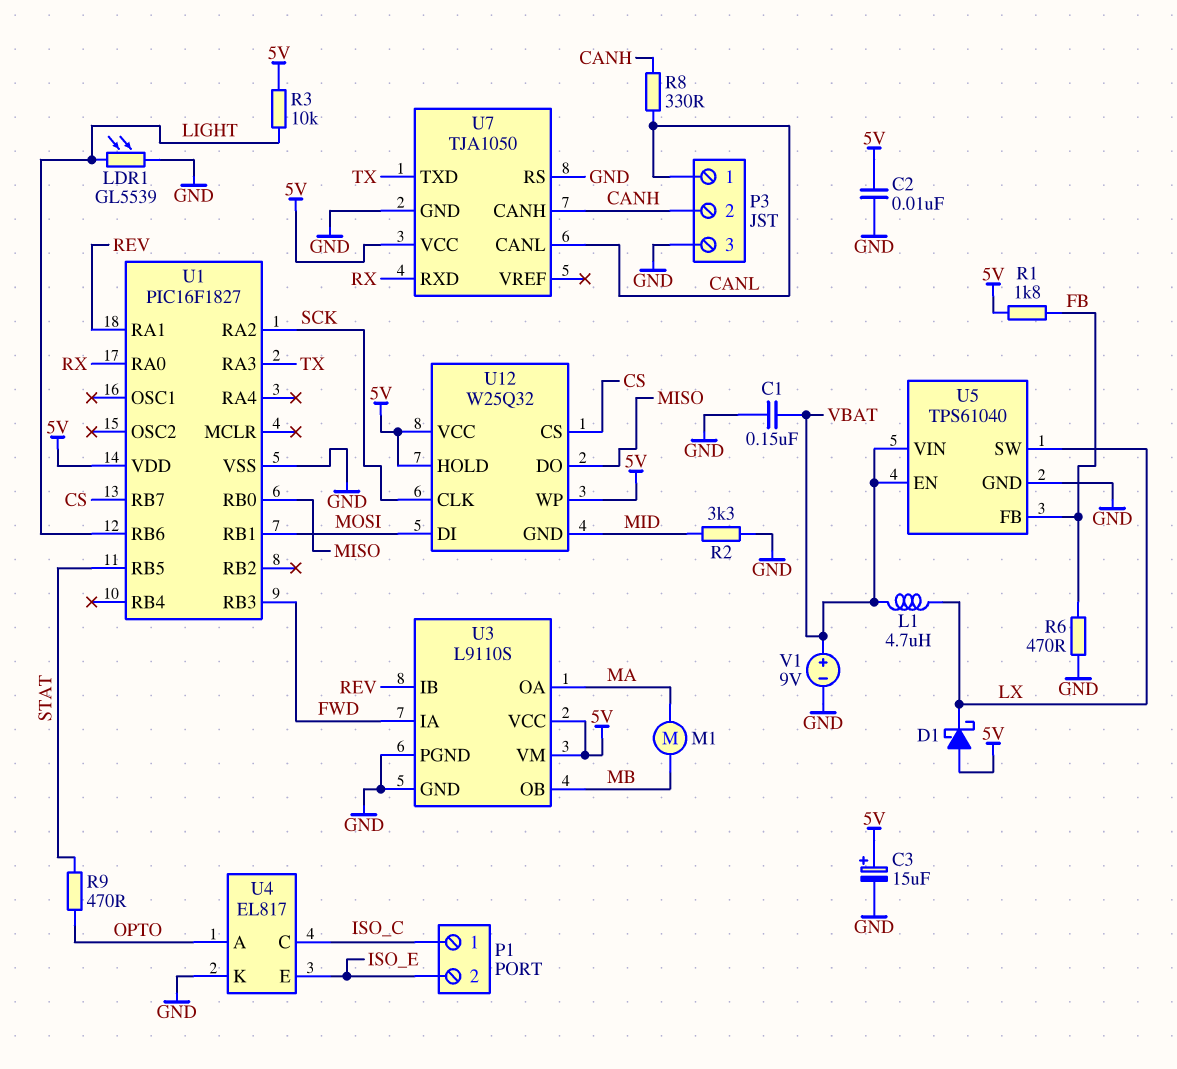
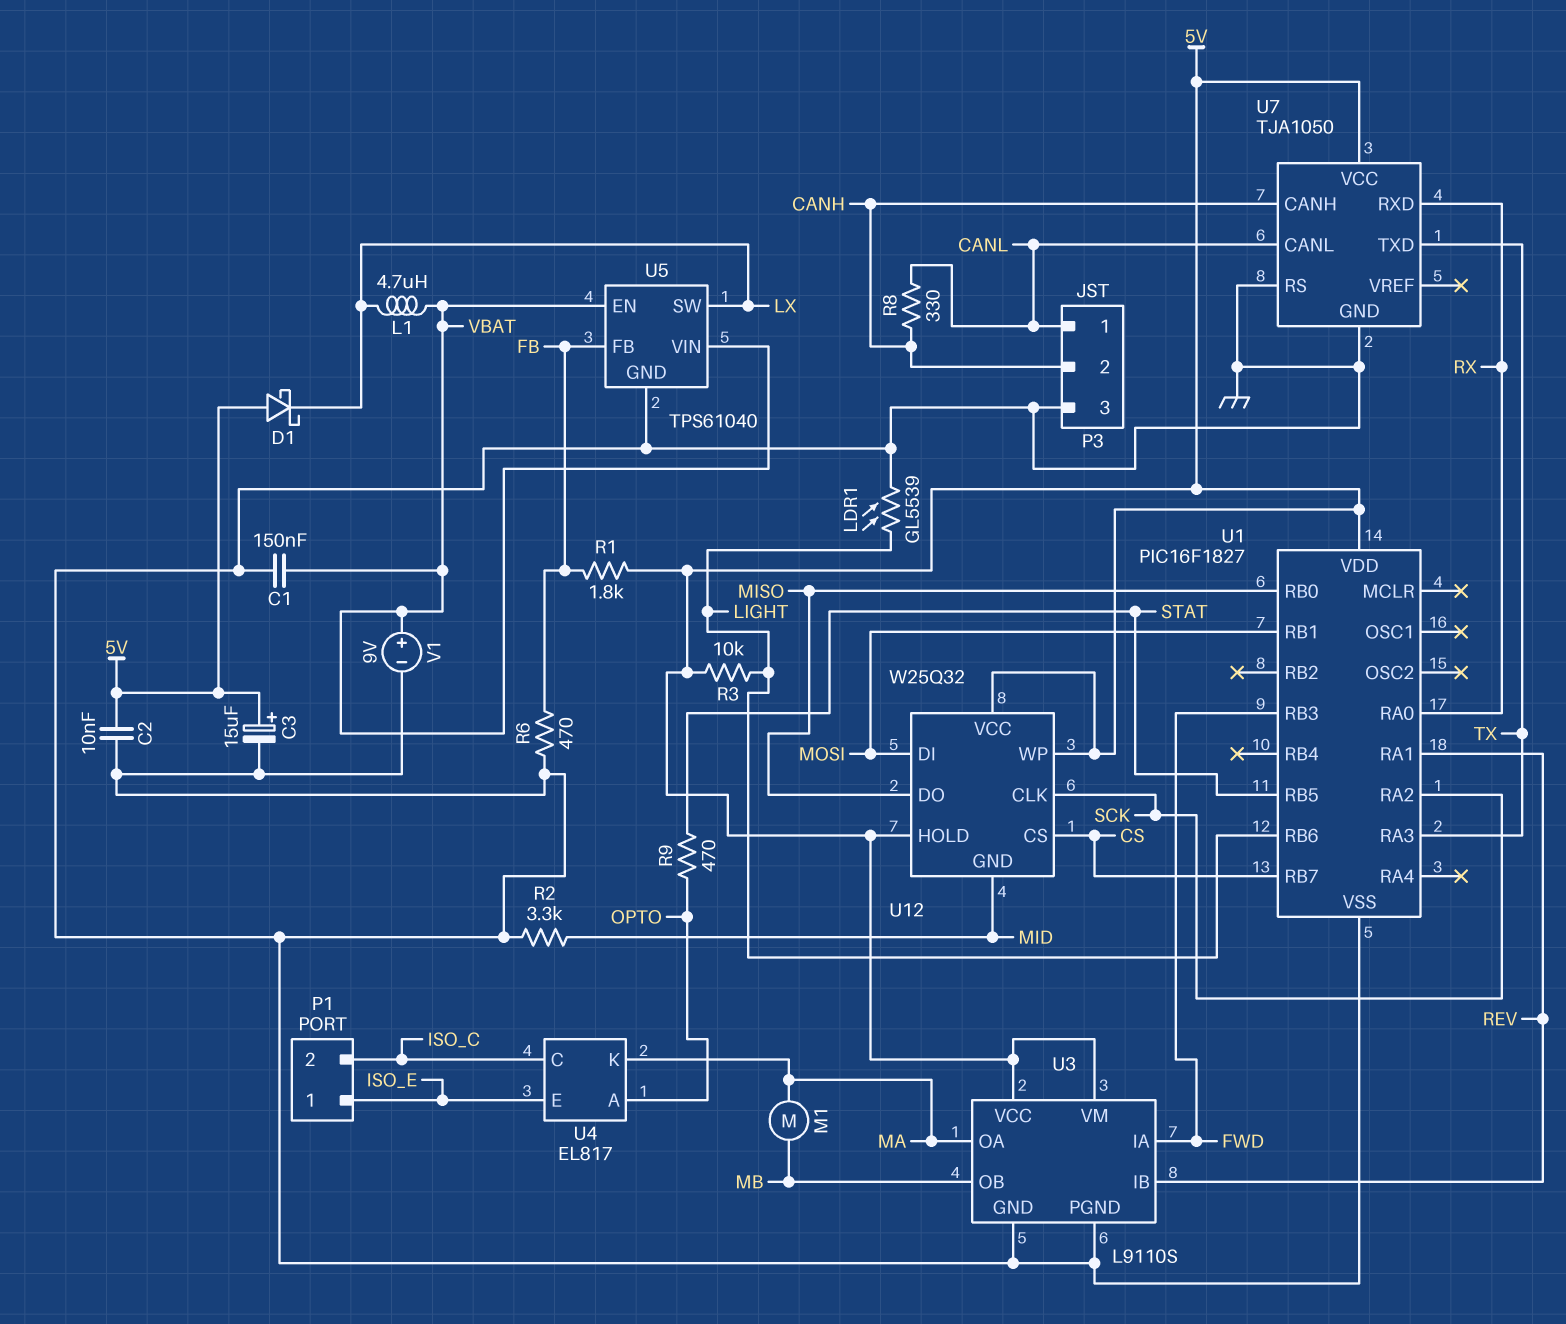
P1 pin 1: ISO_C -> ISO_E
P1 pin 2: ISO_E -> ISO_C
U4 pin K: GND -> MA

